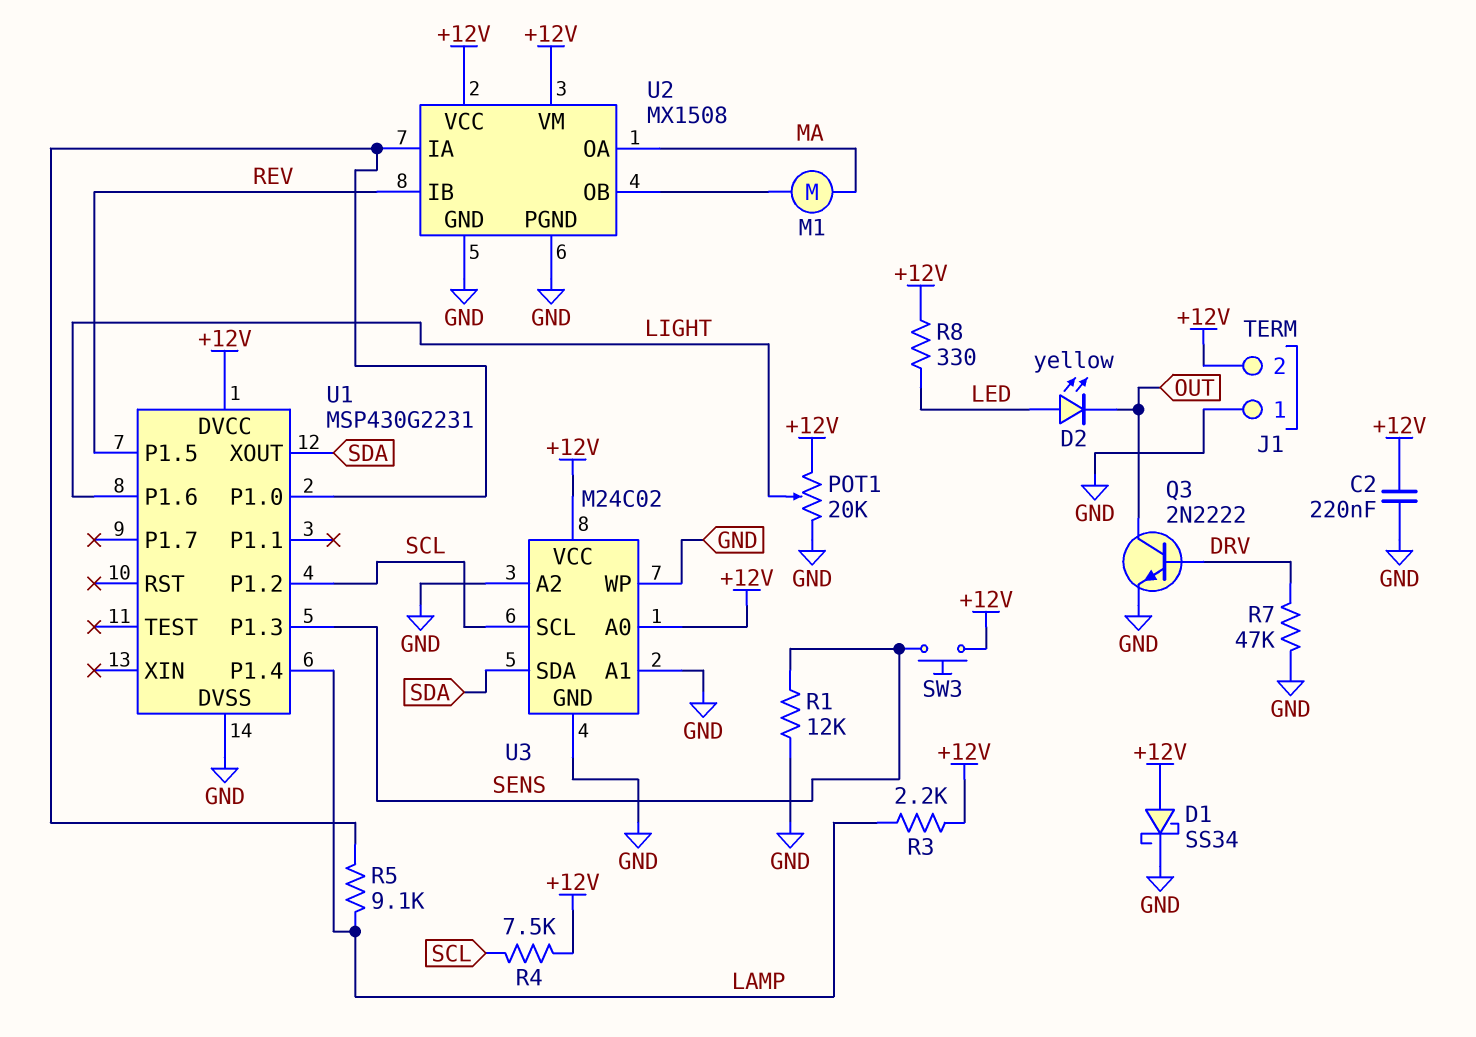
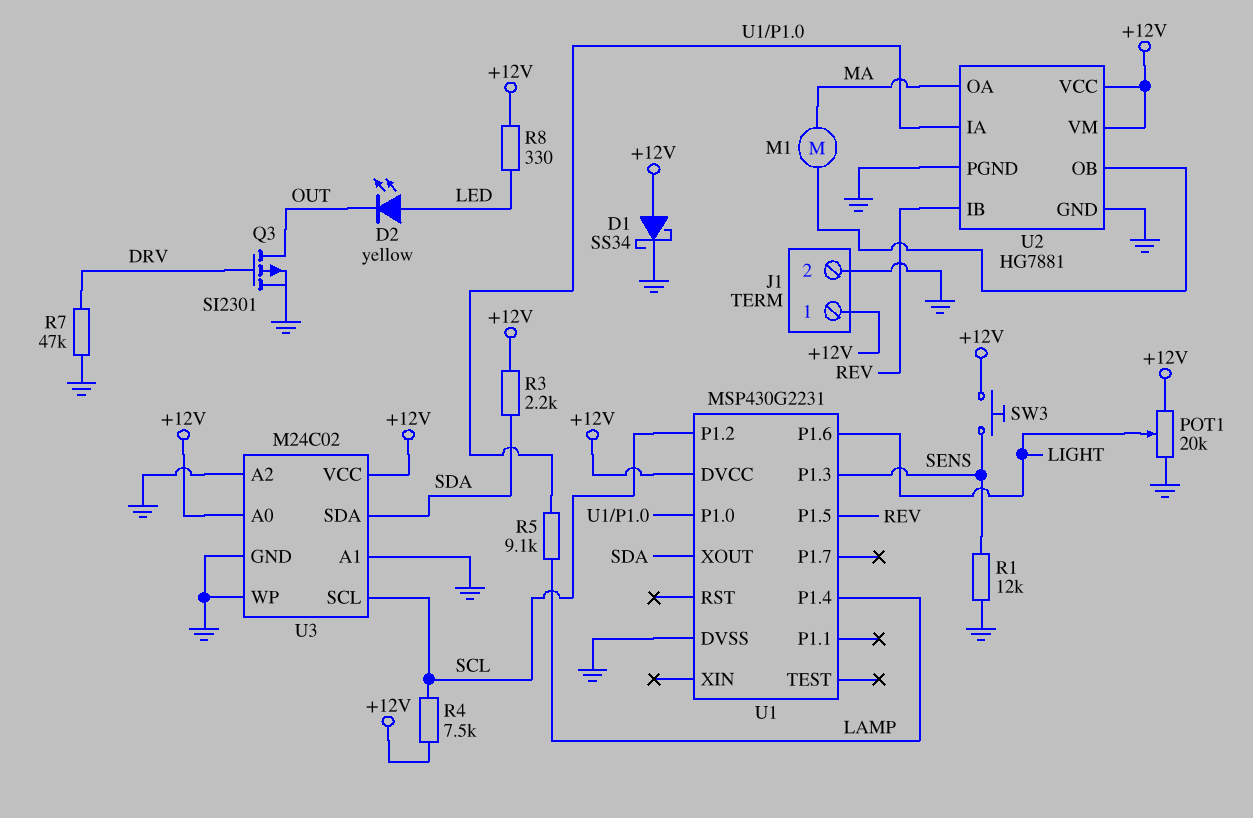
C2: 220nF (+12V, GND) -> none
J1 pin 1: GND -> +12V
J1 pin 2: +12V -> GND
Q3: NPN 2N2222 (B DRV, C OUT, E GND) -> PMOS SI2301 (G DRV, D OUT, S GND)
R3: 2.2k (+12V, LAMP) -> 2.2k (+12V, SDA)
U2: MX1508 -> HG7881

